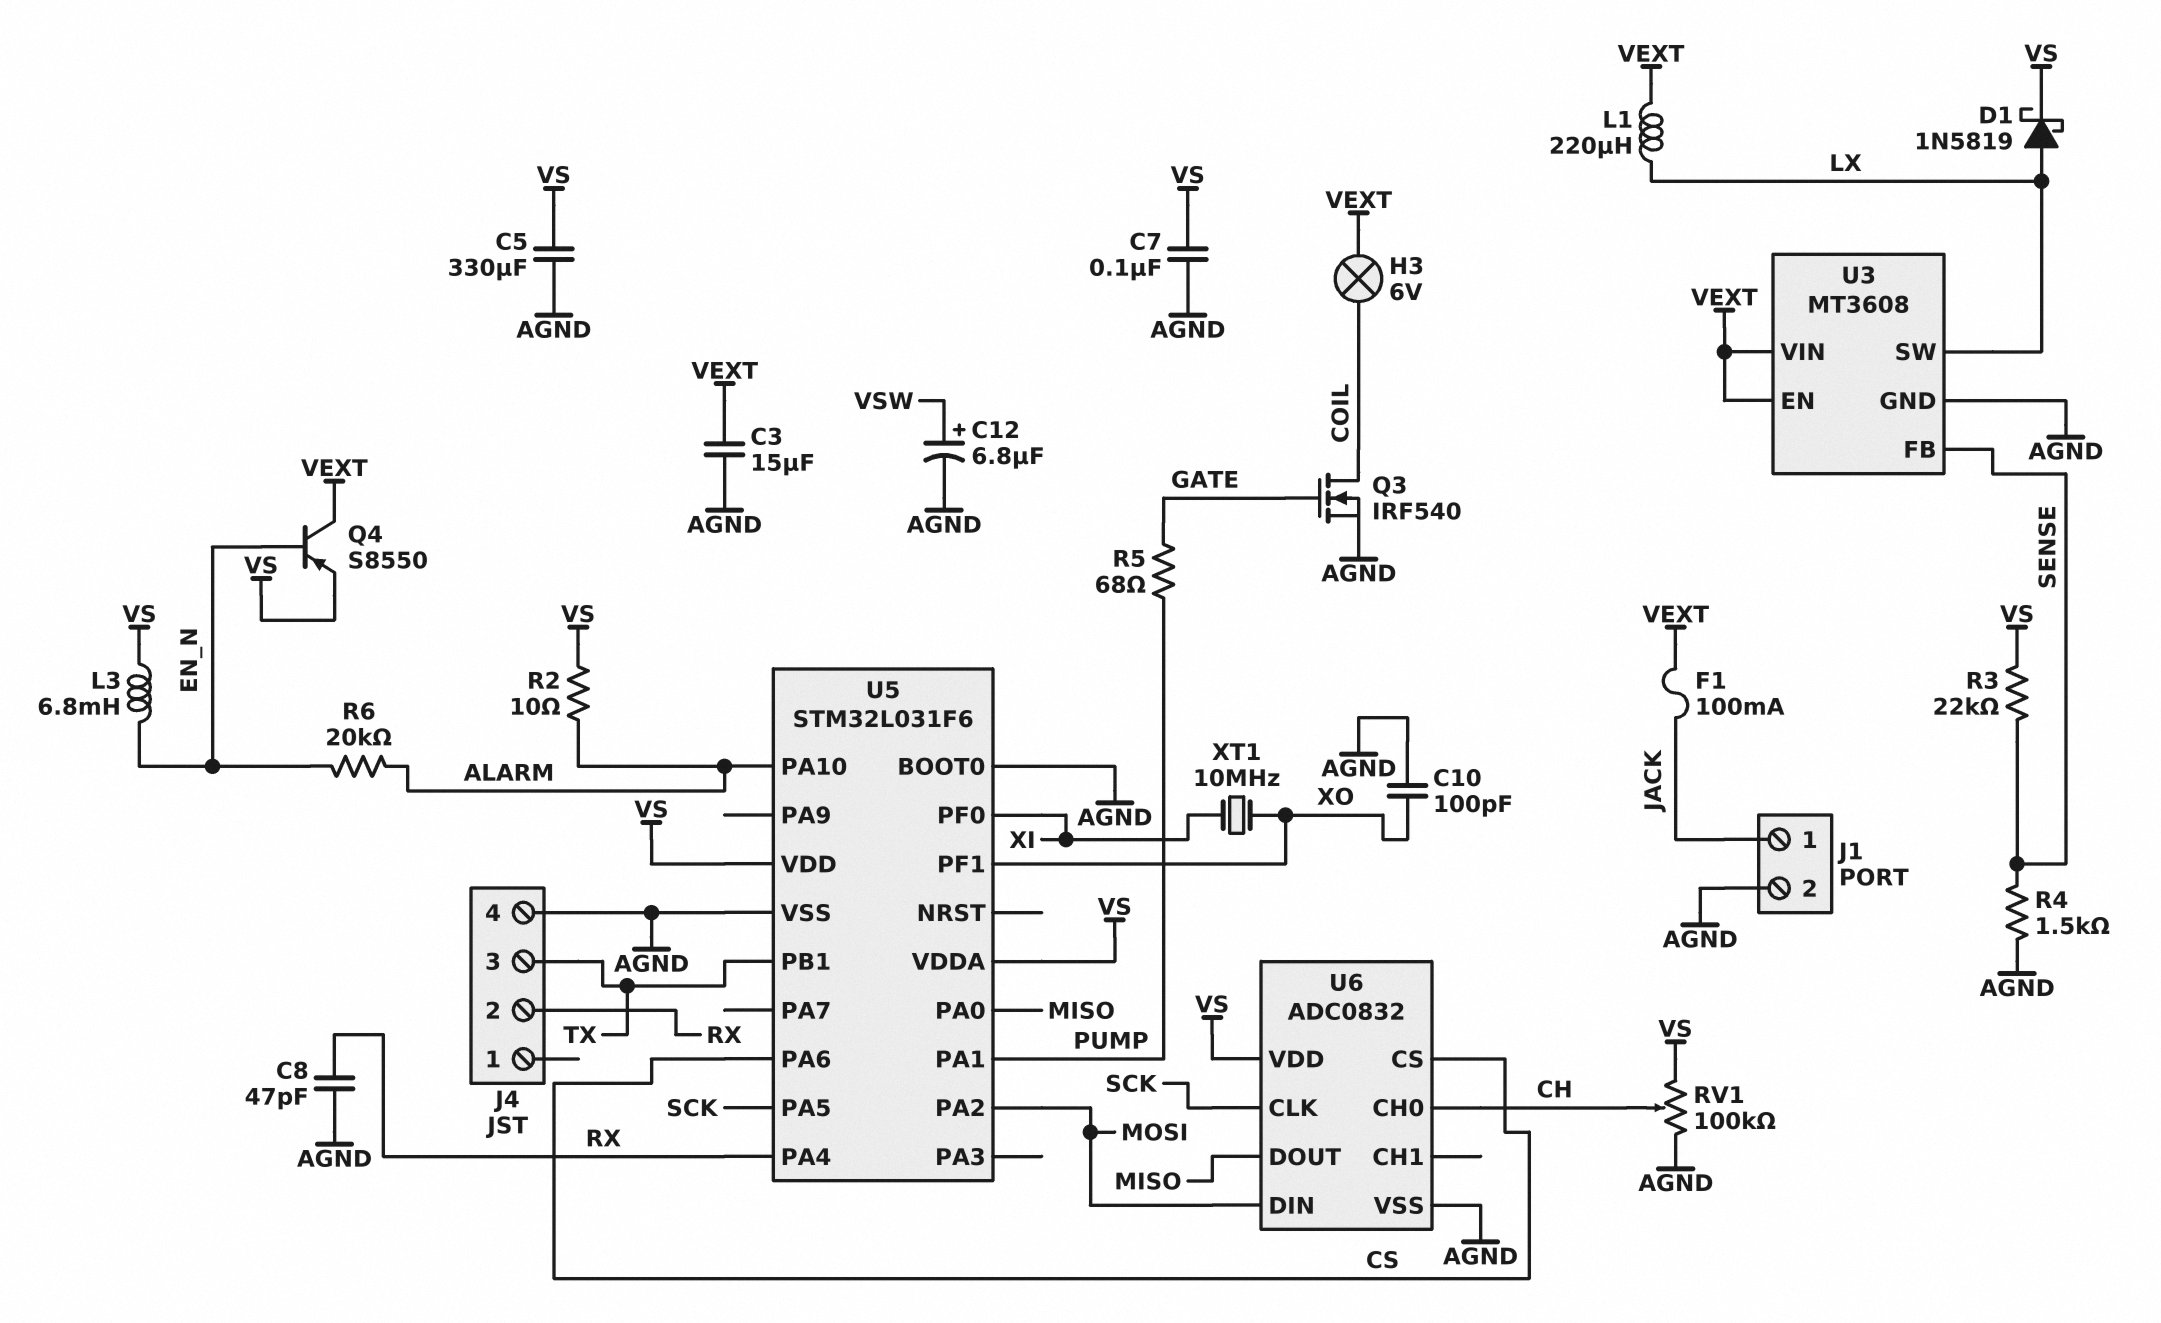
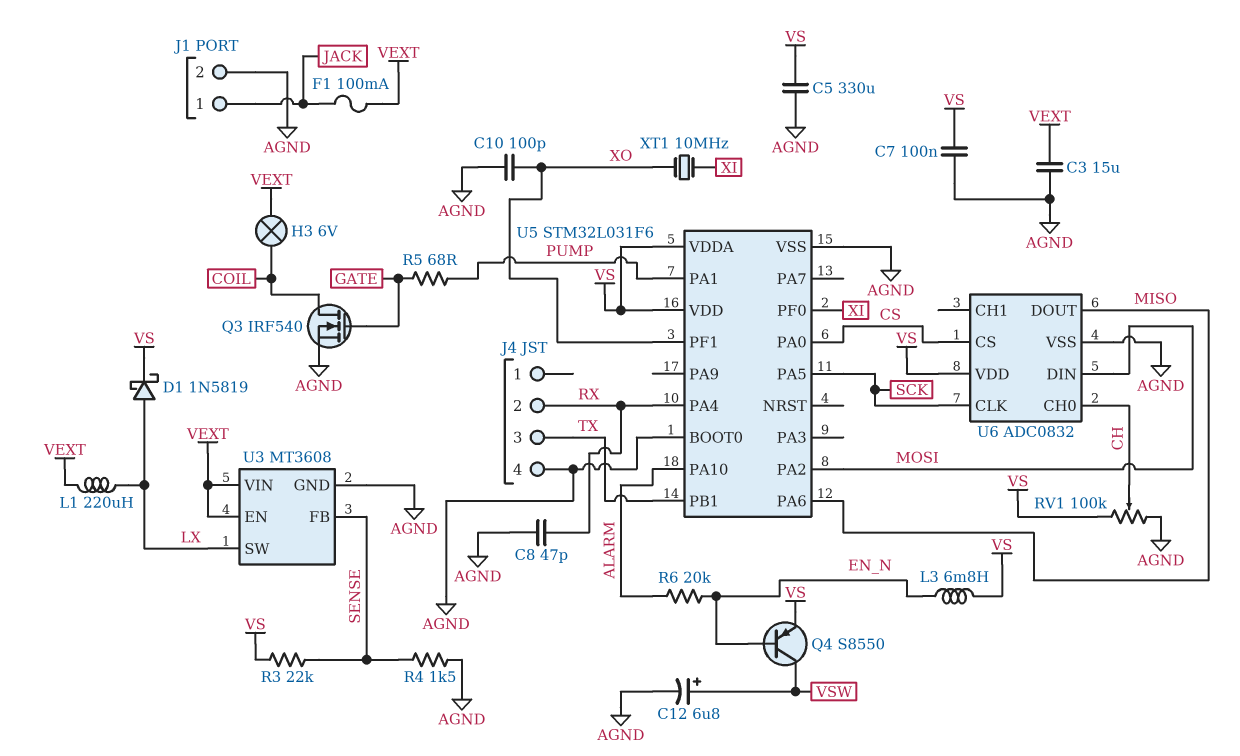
Q4: PNP S8550 (B EN_N, C VEXT, E VS) -> PNP S8550 (B EN_N, C VSW, E VS)
R2: 10 (ALARM, VS) -> none
U5 pin PA0: MISO -> CS
U5 pin PA6: CS -> MISO

